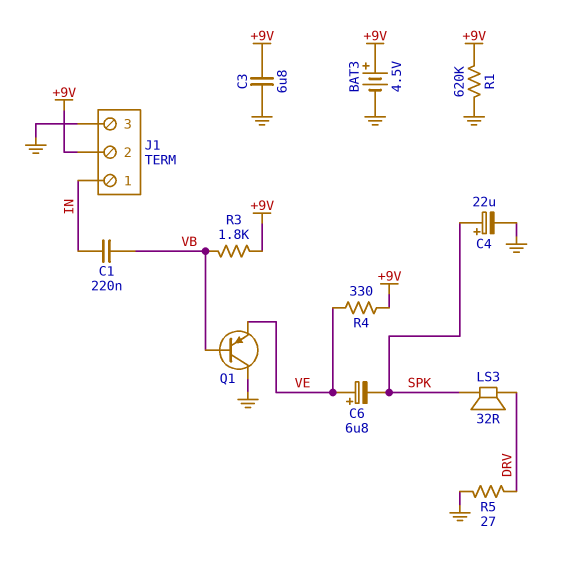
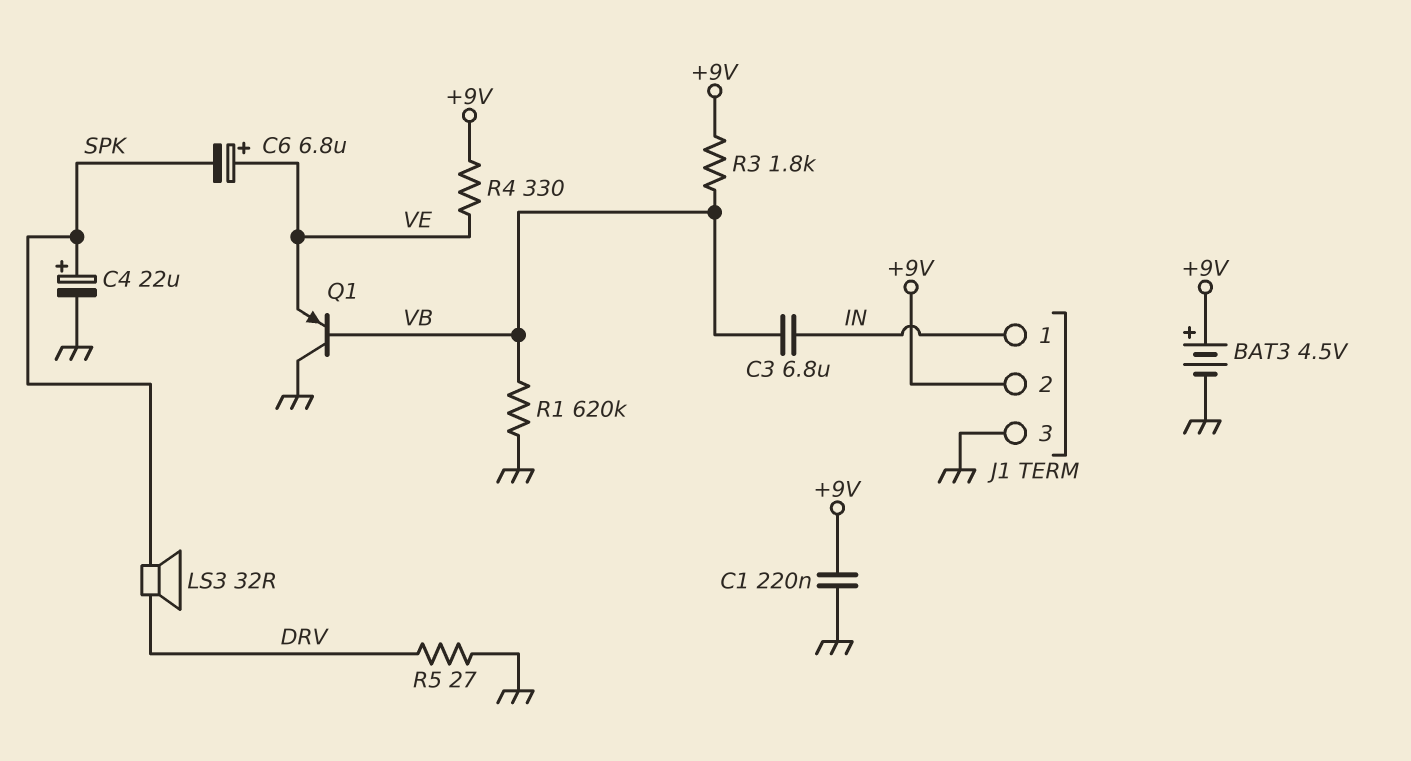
C1: 220nF (IN, VB) -> 220nF (+9V, GND)
C3: 6.8uF (+9V, GND) -> 6.8uF (IN, VB)
R1: 620k (+9V, GND) -> 620k (GND, VB)

